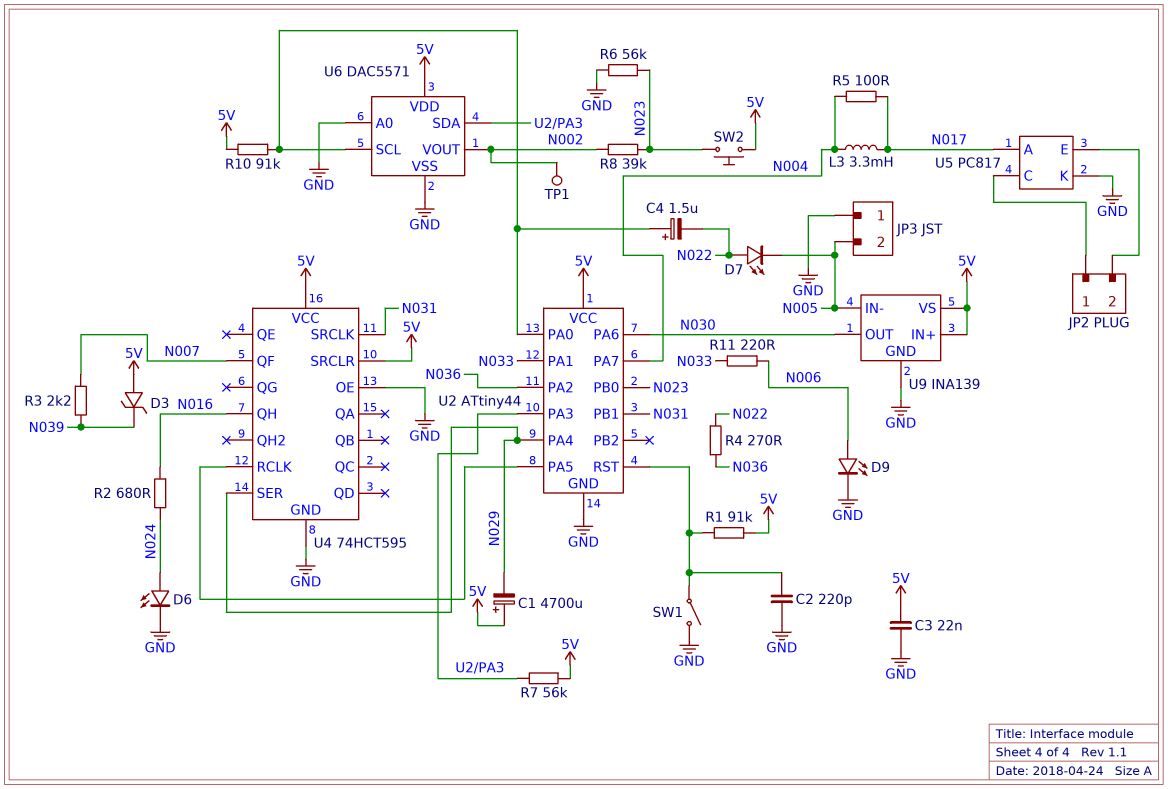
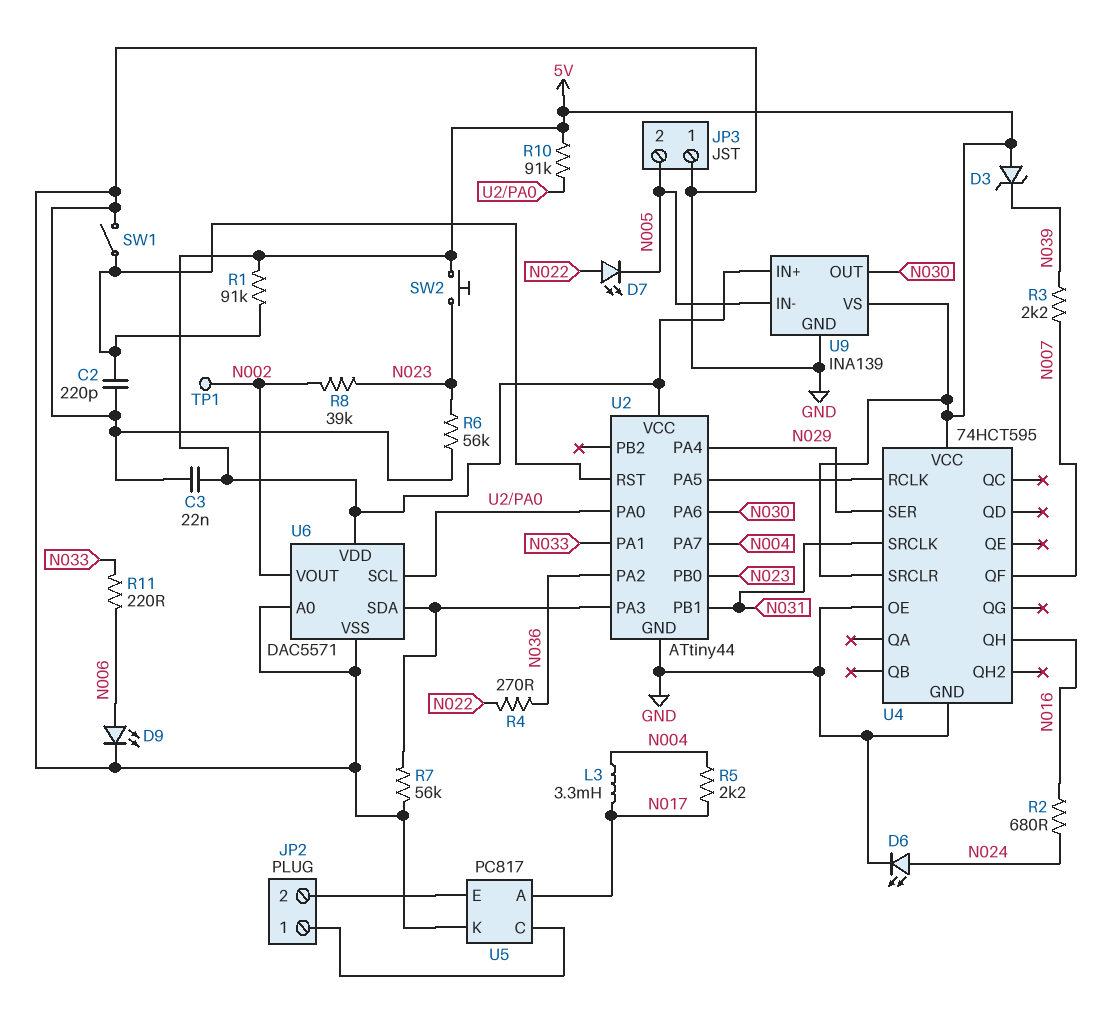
C1: 4700uF (plus 5V, minus N029) -> none
C4: 1.5uF (plus U2/PA0, minus N022) -> none
R5: 100 (N004, N017) -> 2.2k (N004, N017)
R7: 56k (5V, U2/PA3) -> 56k (GND, U2/PA3)

